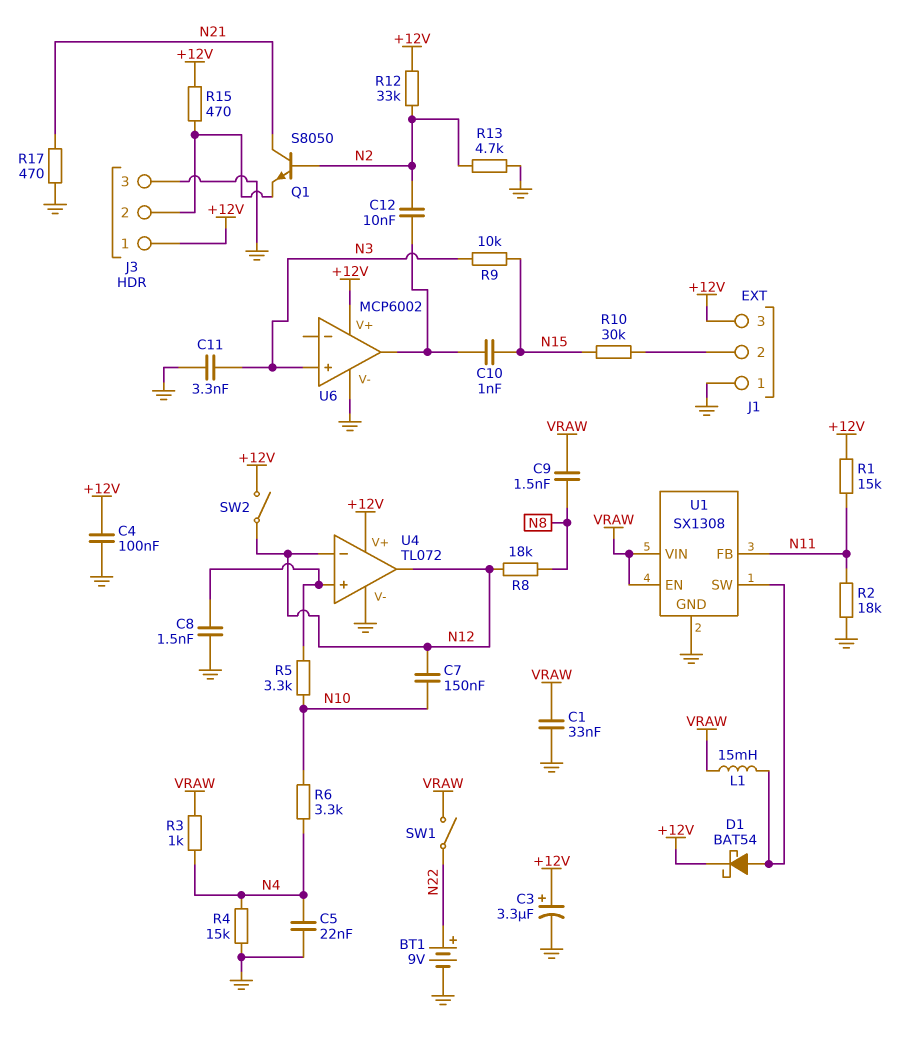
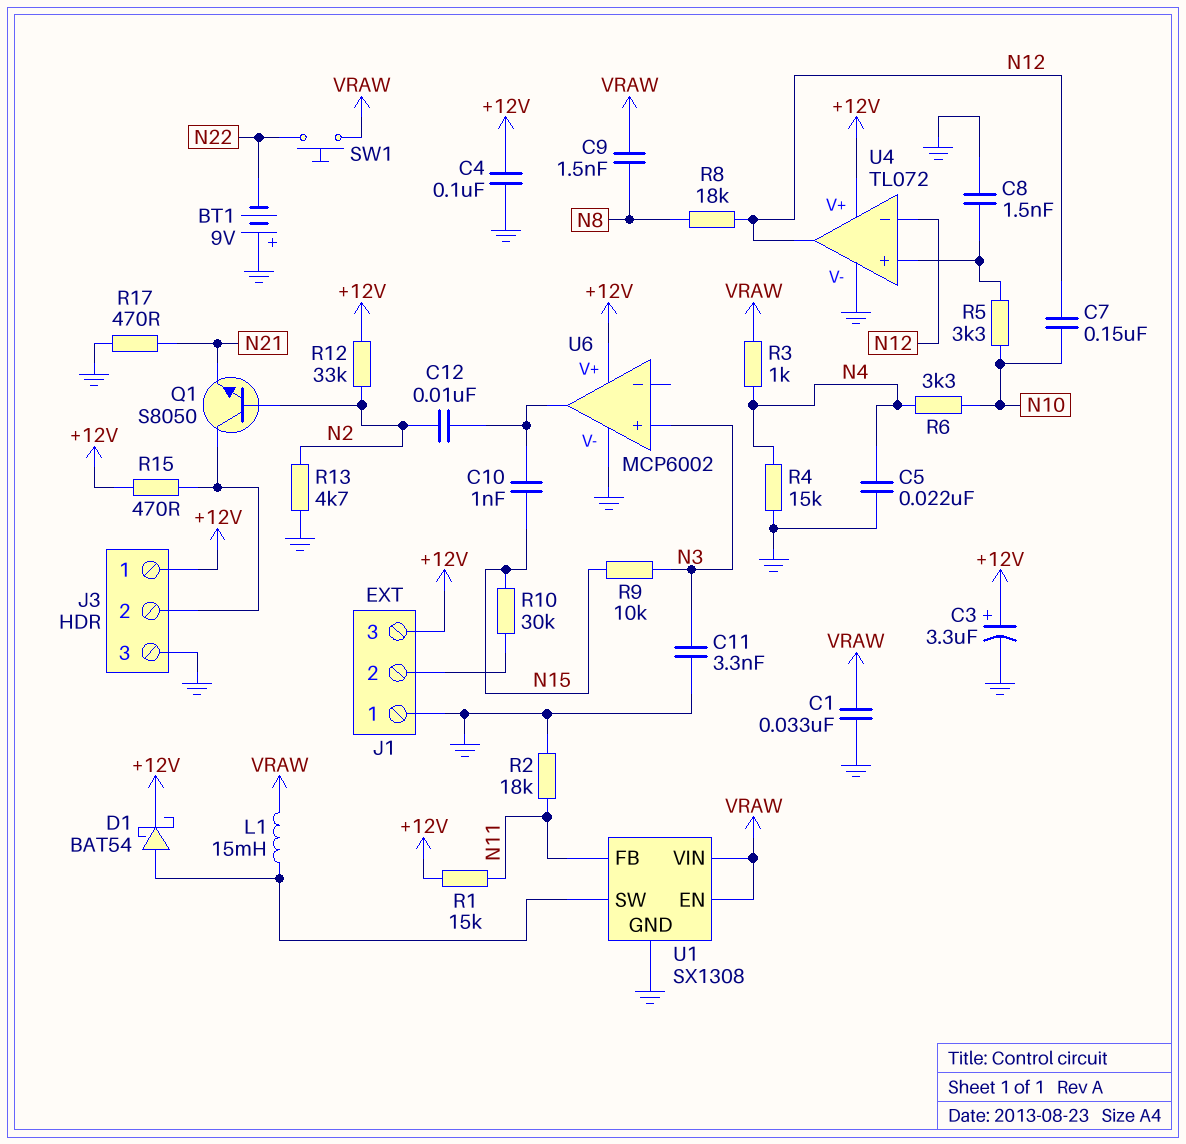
BT1: 9V (plus N22, minus GND) -> 9V (plus GND, minus N22)
Q1: NPN S8050 (B N2, C N21, E J3/2) -> NPN S8050 (B N2, C J3/2, E N21)
SW1: switch (N22, VRAW) -> button (N22, VRAW)
SW2: switch (+12V, N12) -> none

